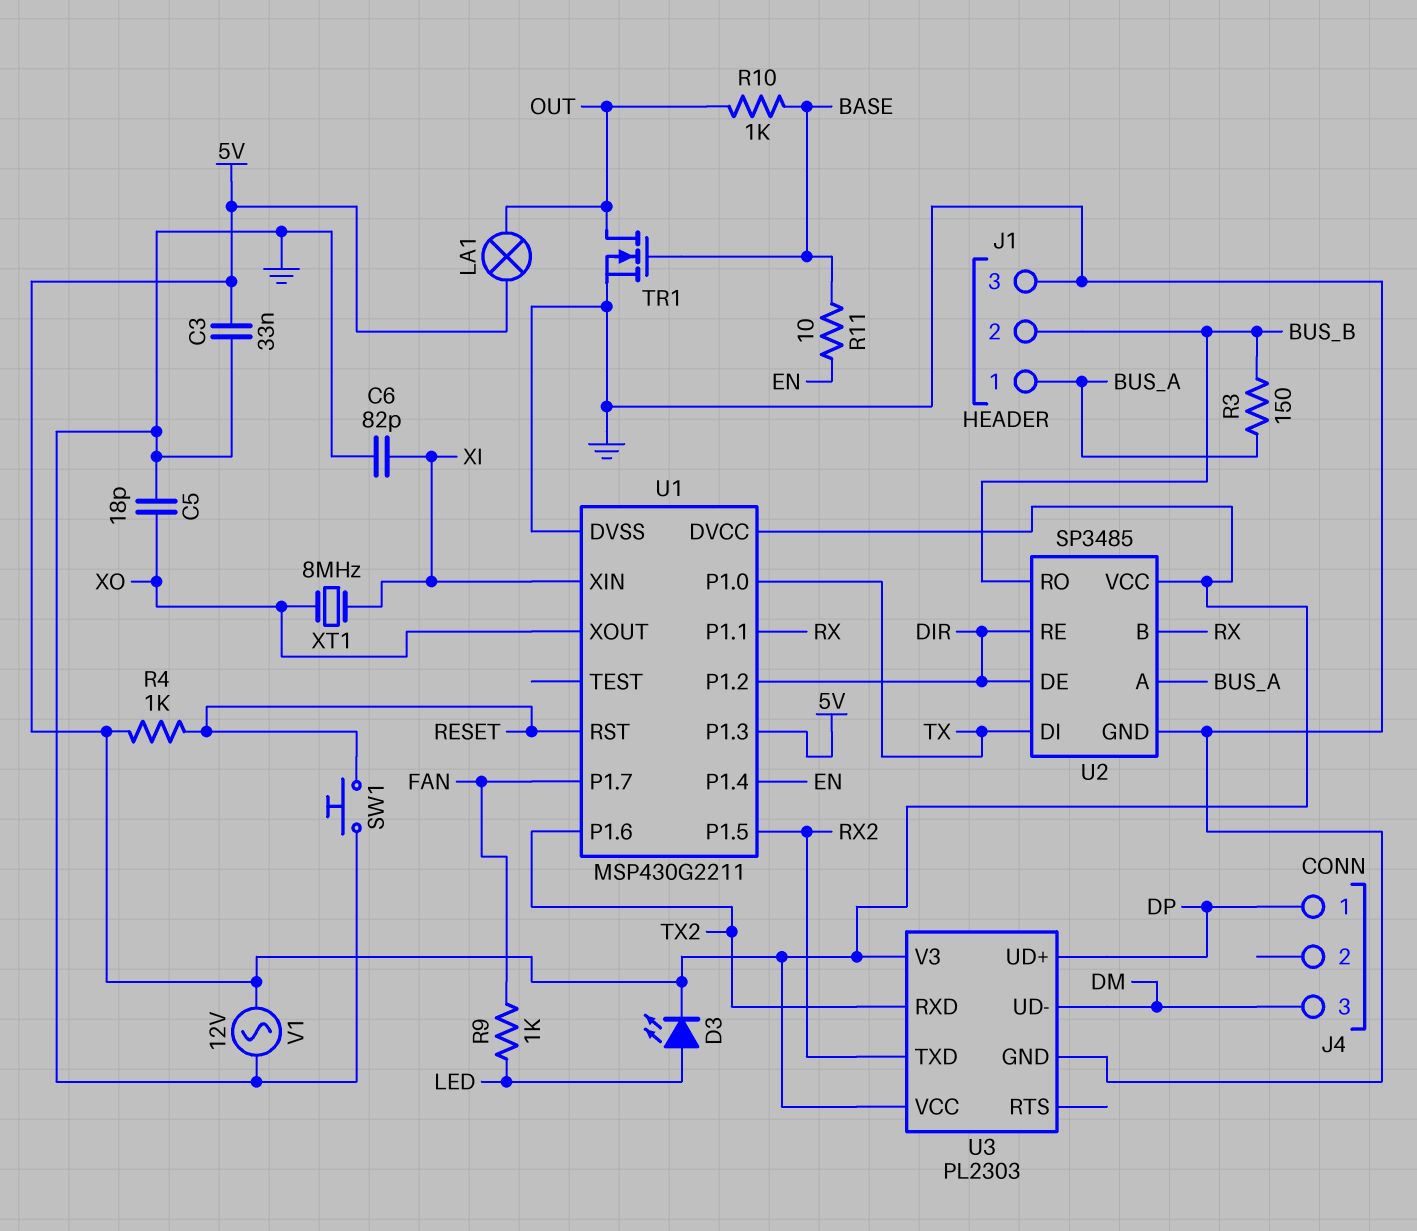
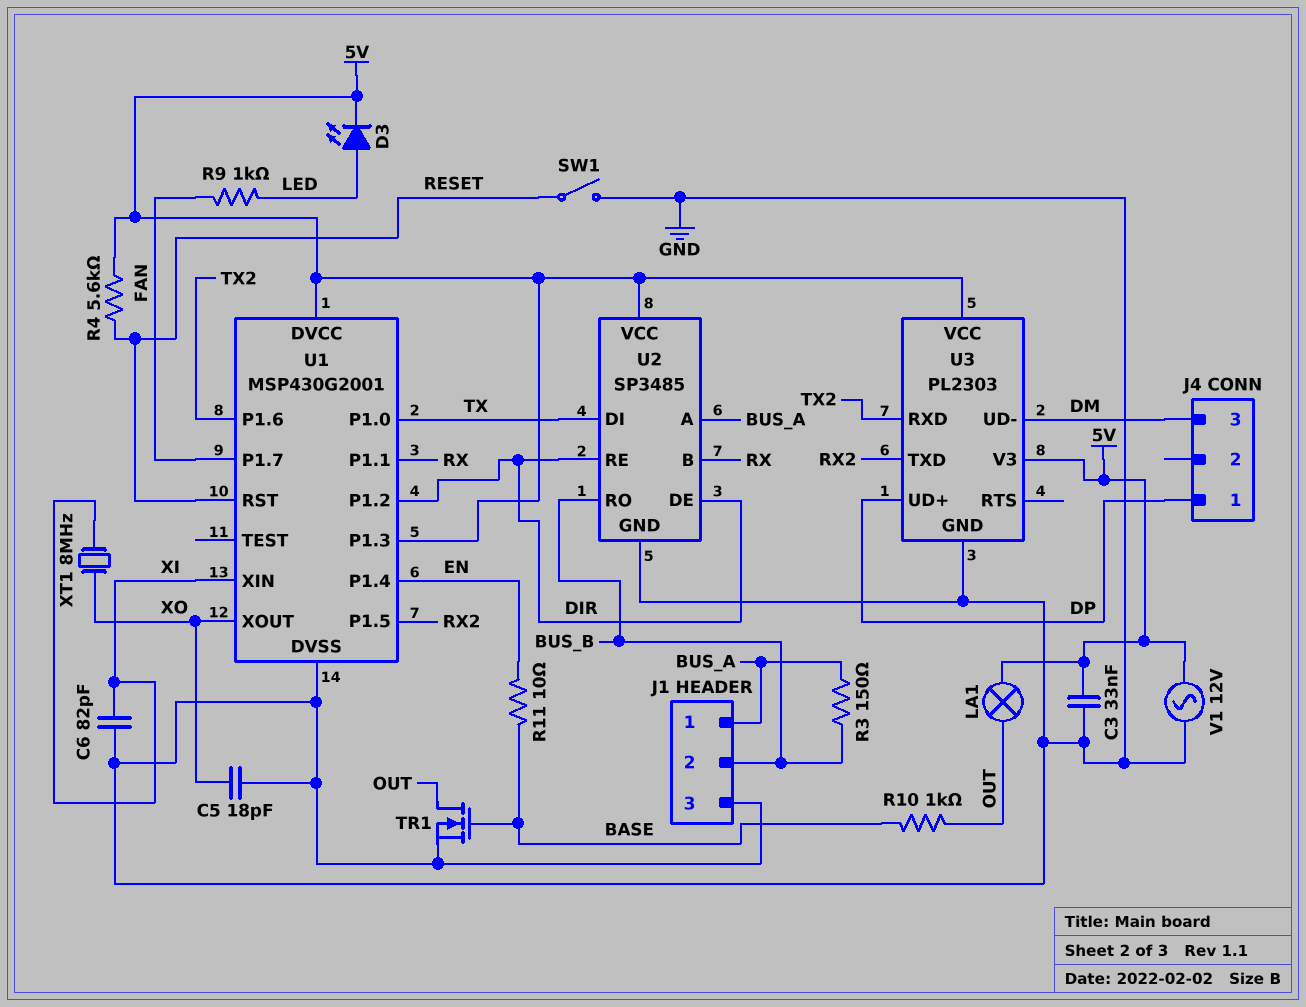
R4: 1k (5V, RESET) -> 5.6k (5V, RESET)
SW1: button (GND, RESET) -> switch (GND, RESET)
U1: MSP430G2211 -> MSP430G2001

